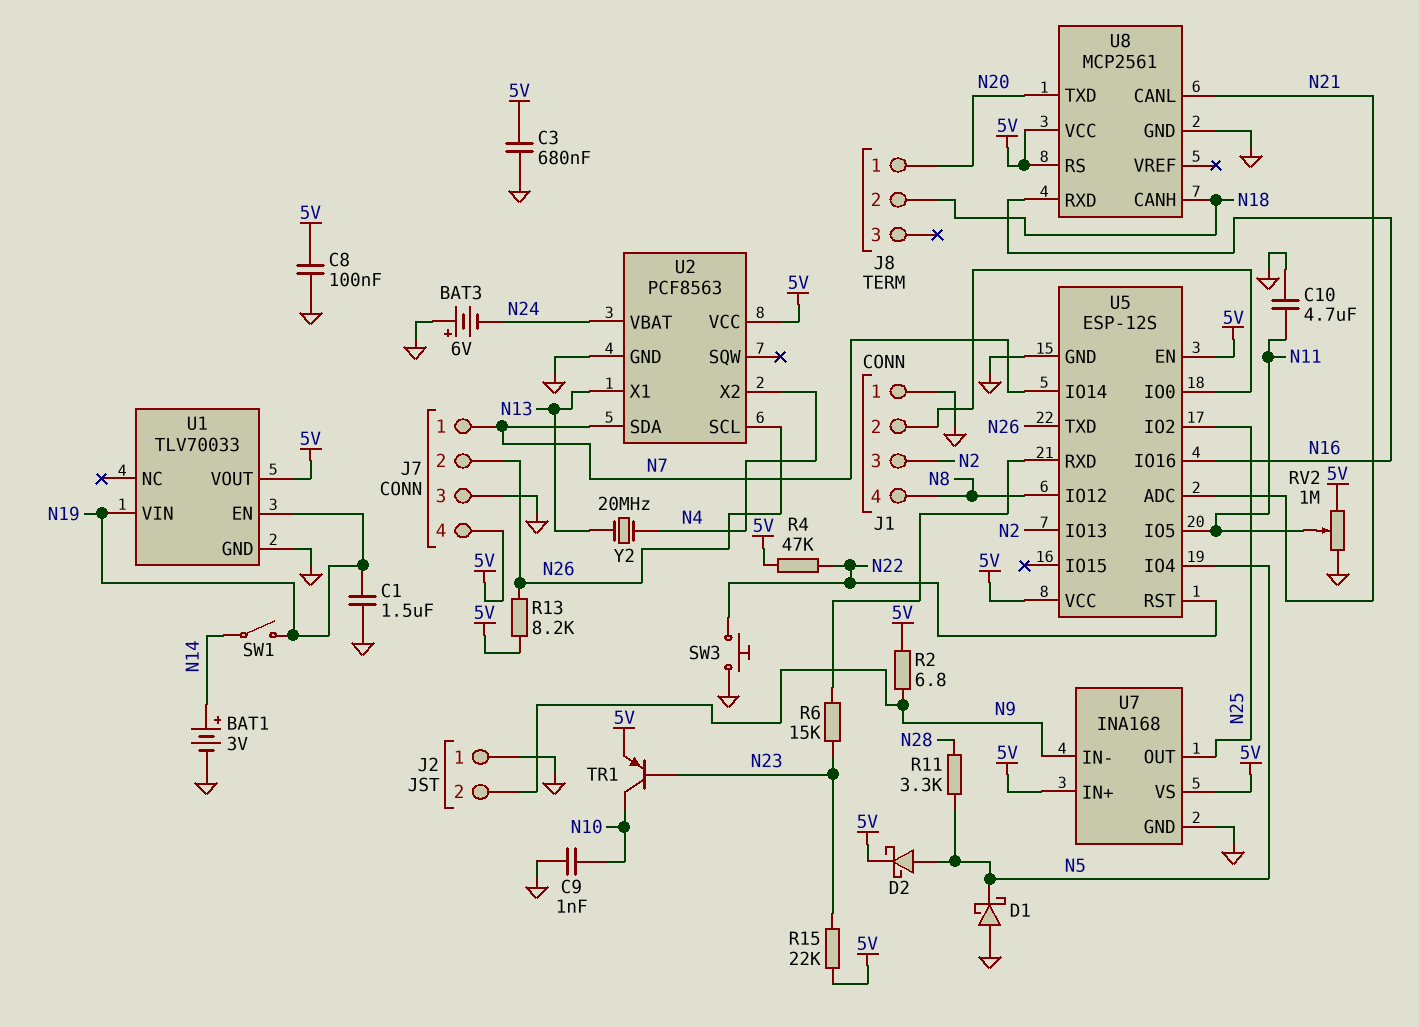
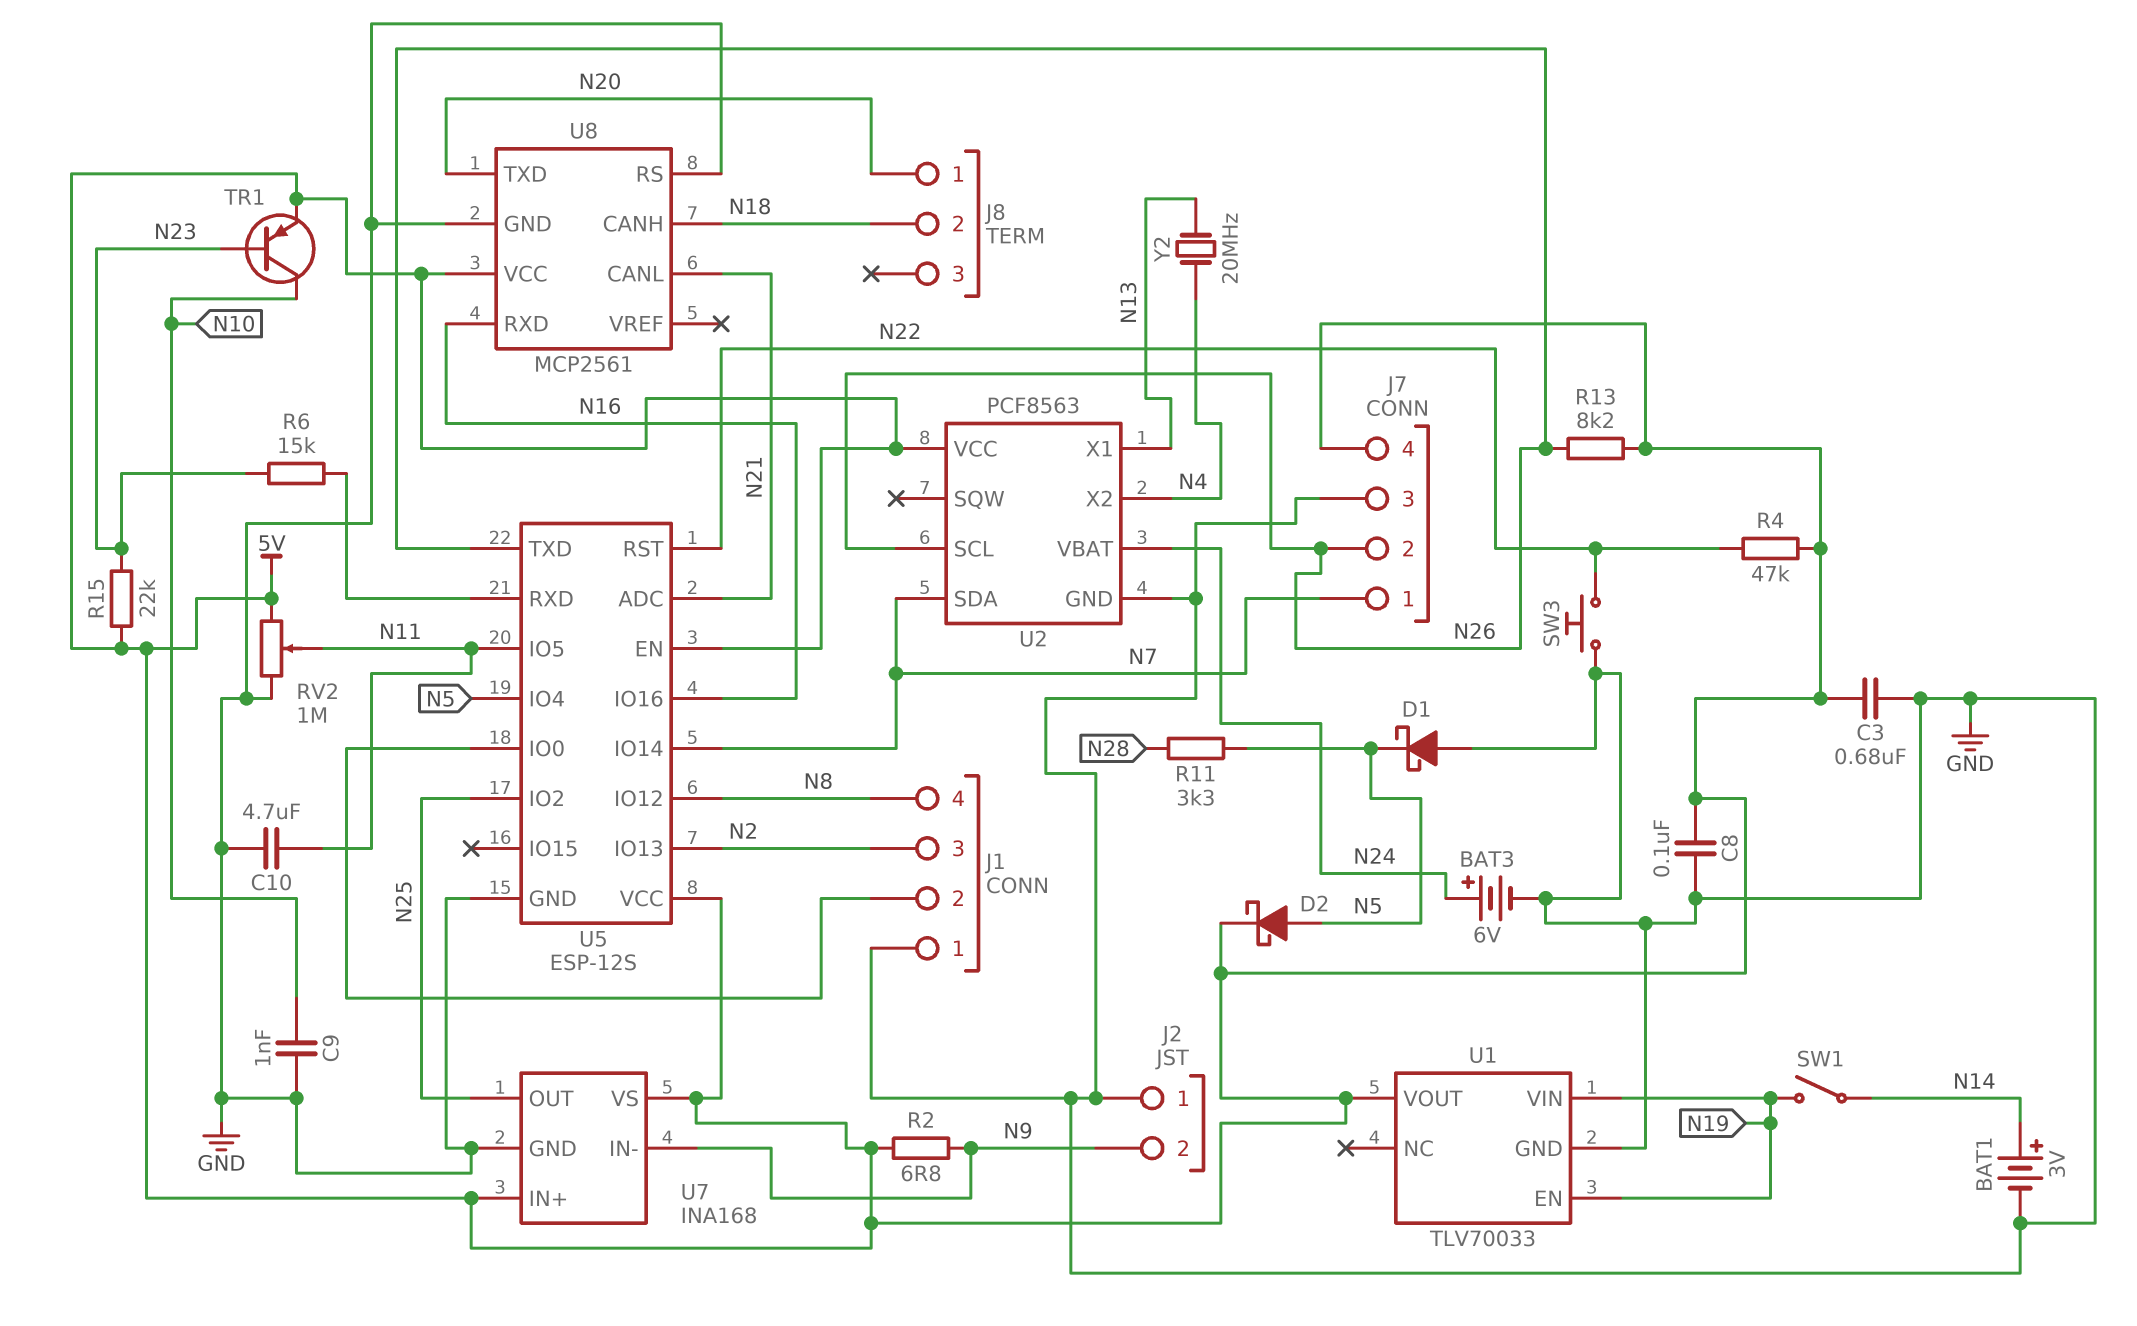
BAT3: 6V (plus GND, minus N24) -> 6V (plus N24, minus GND)
C1: 1.5uF (GND, N19) -> none
U8 pin RS: 5V -> GND

